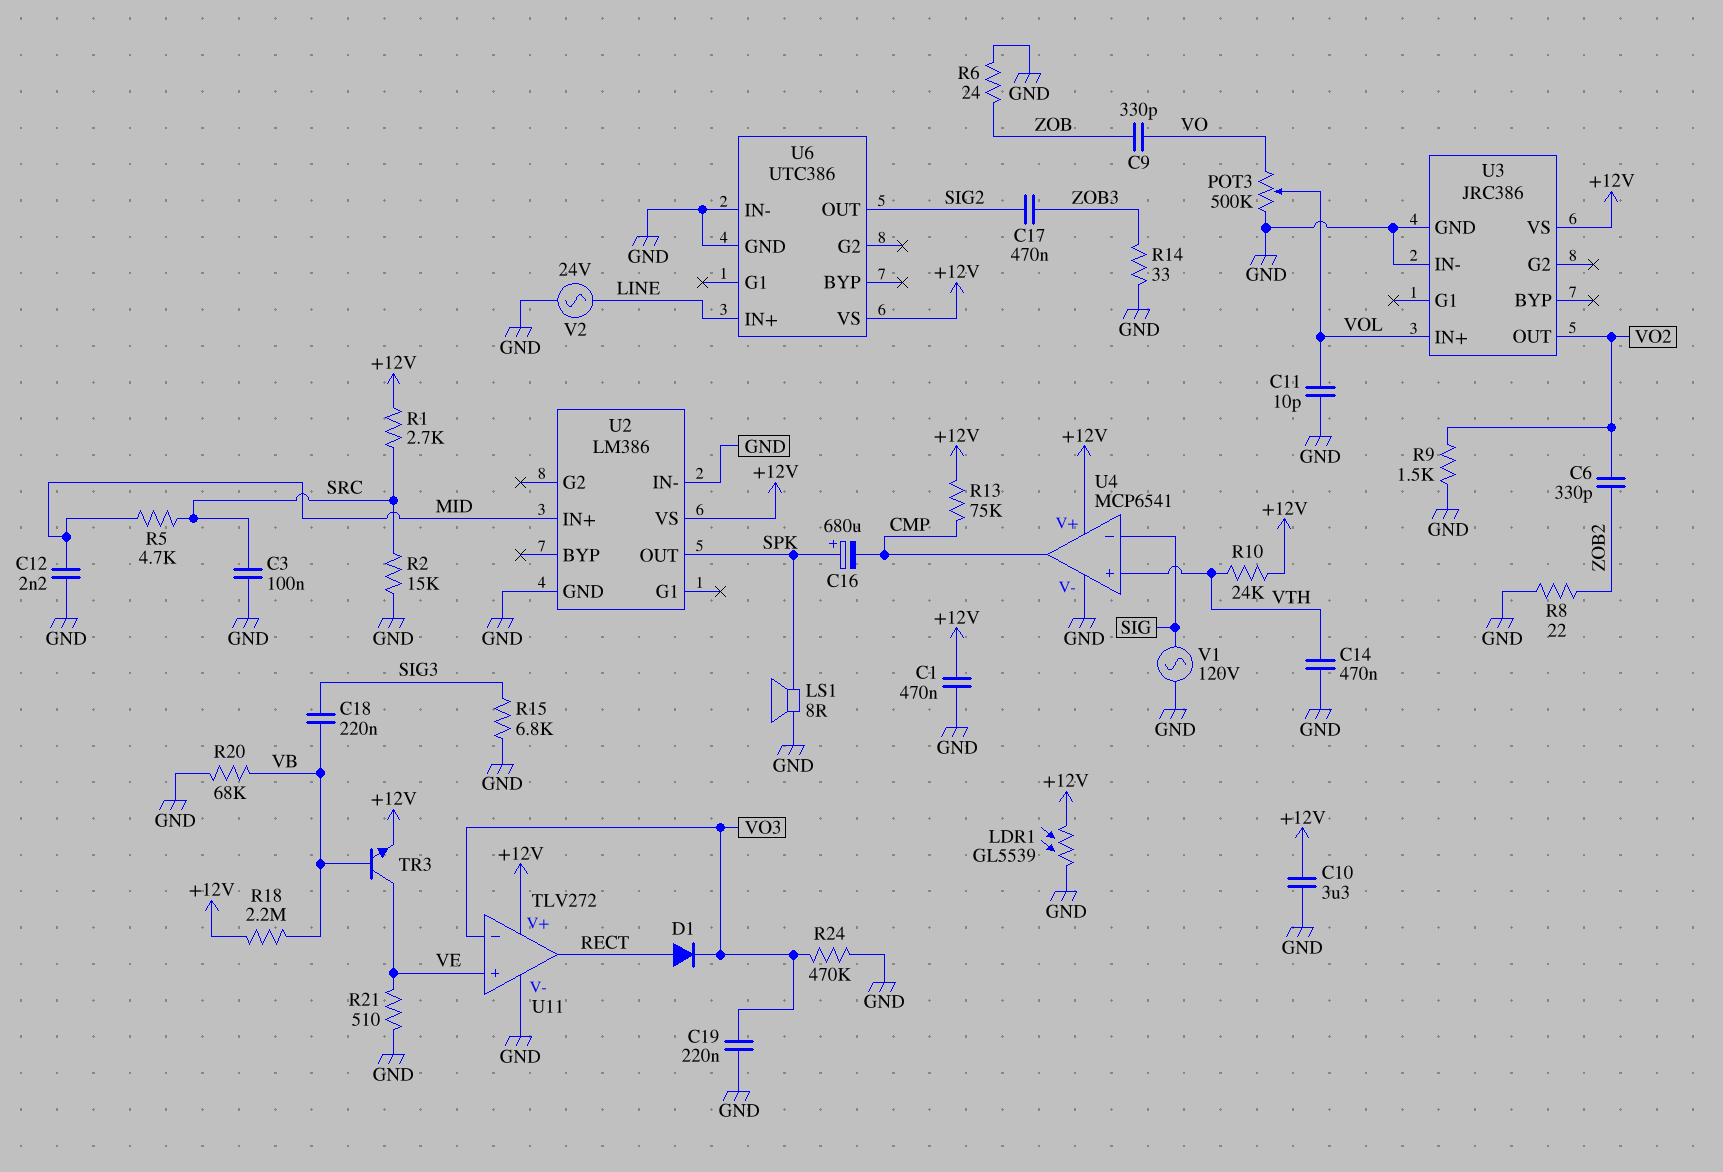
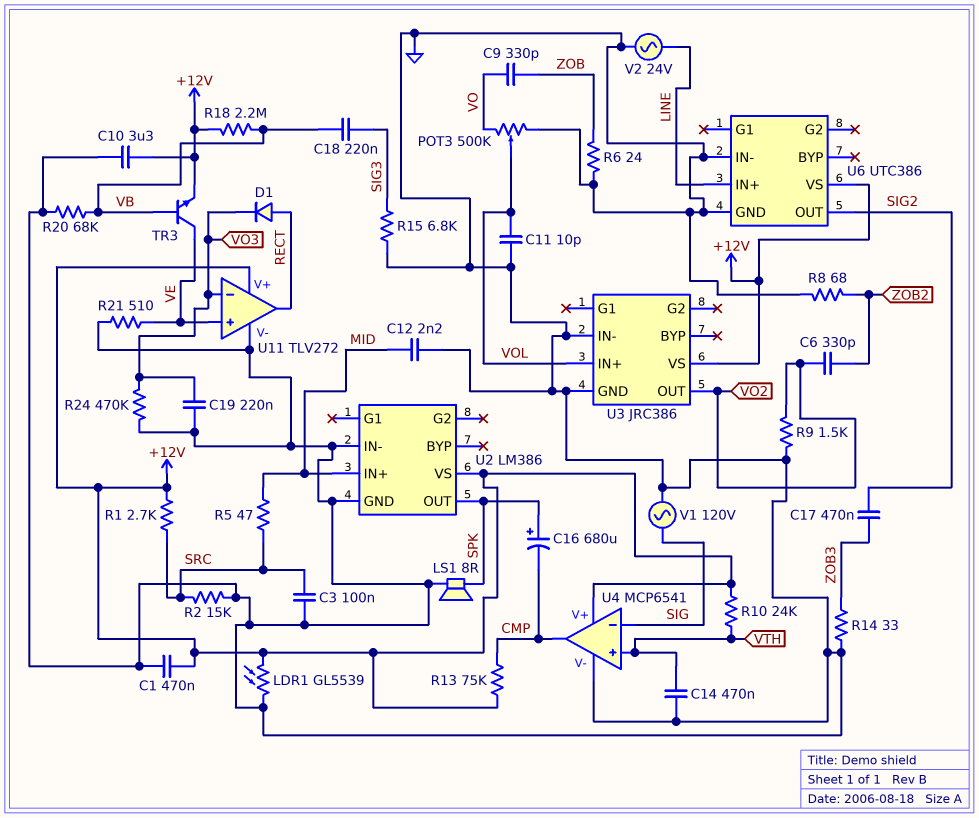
R5: 4.7k (MID, SRC) -> 47 (MID, SRC)
R8: 22 (GND, ZOB2) -> 68 (GND, ZOB2)

